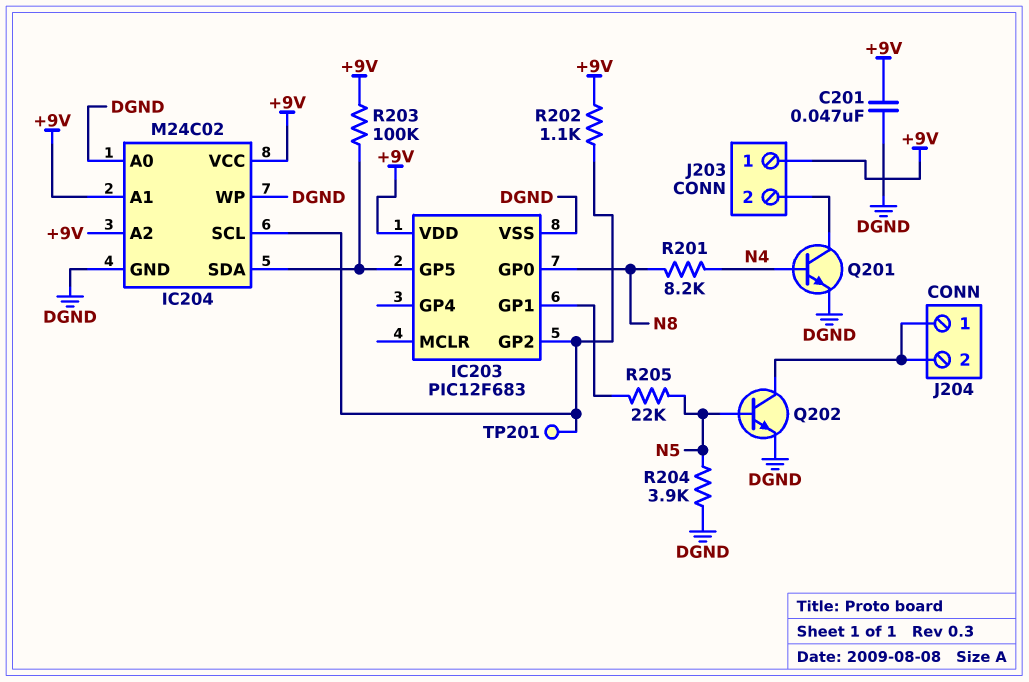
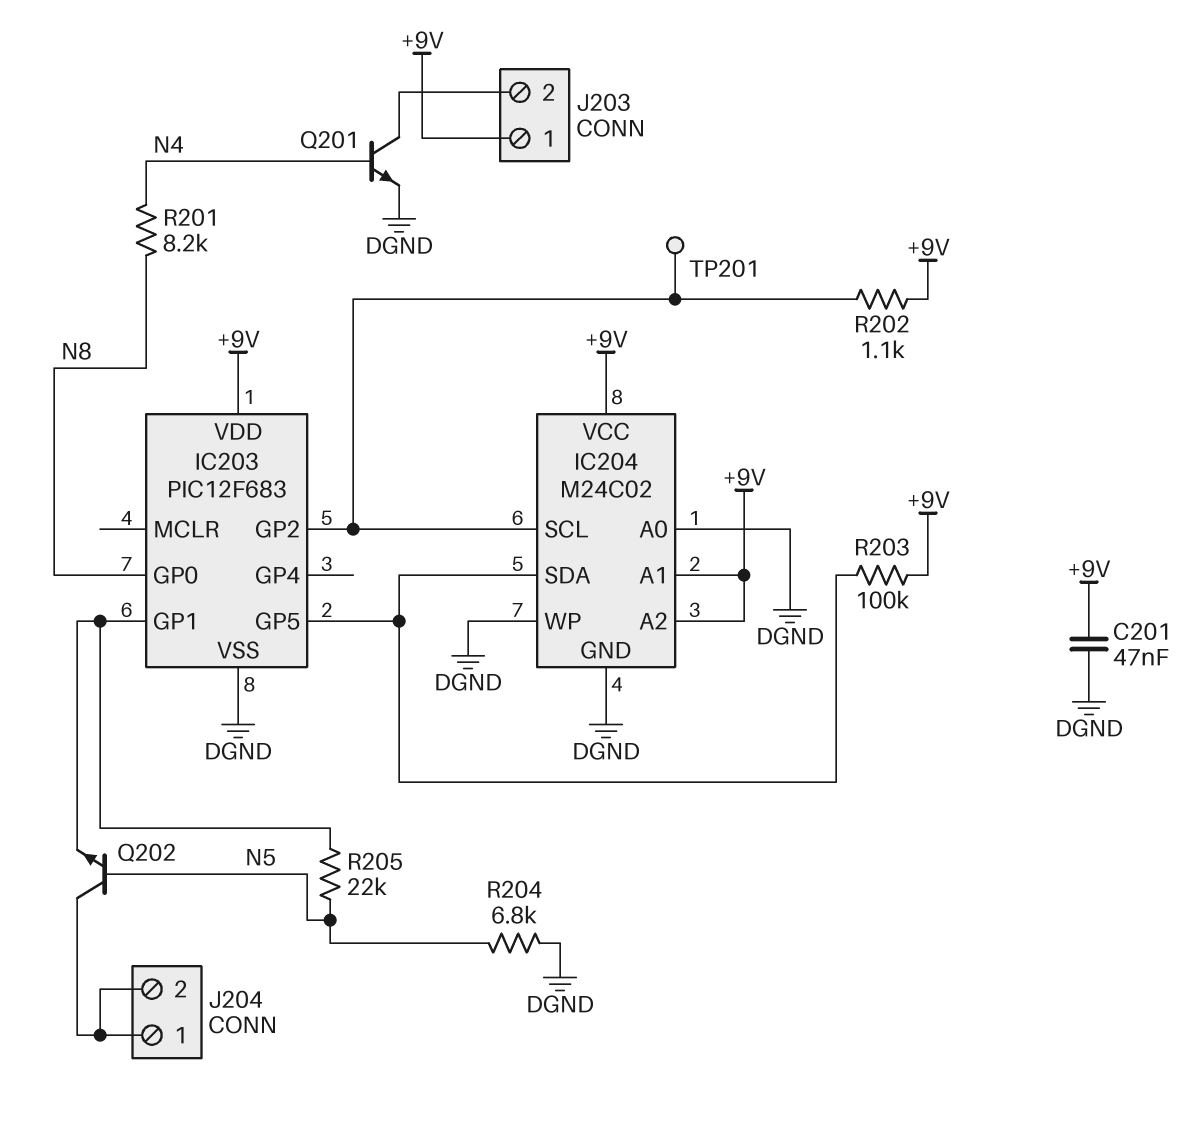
Q202: NPN (B N5, C J204/1, E DGND) -> NPN (B N5, C J204/1, E IC203/GP1)
R204: 3.9k (DGND, N5) -> 6.8k (DGND, N5)

